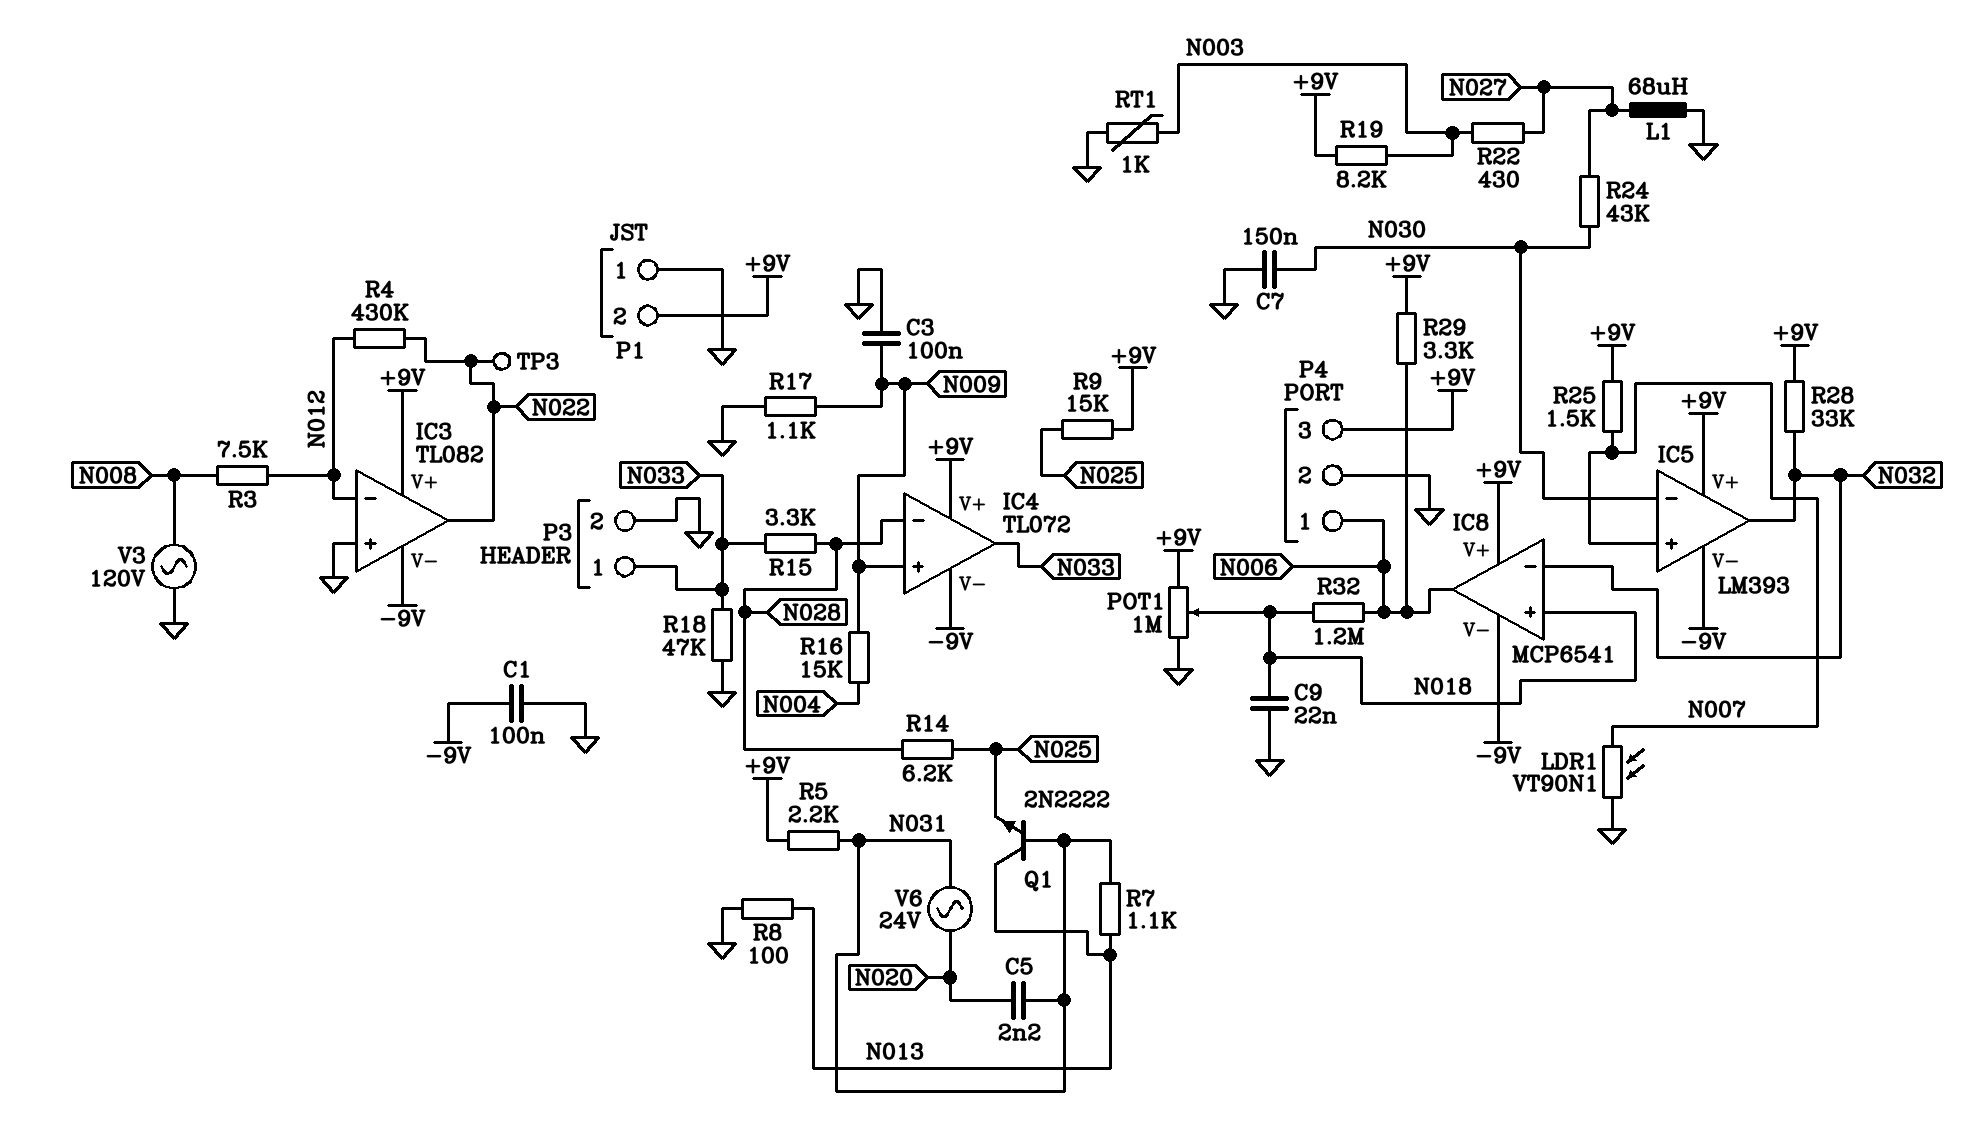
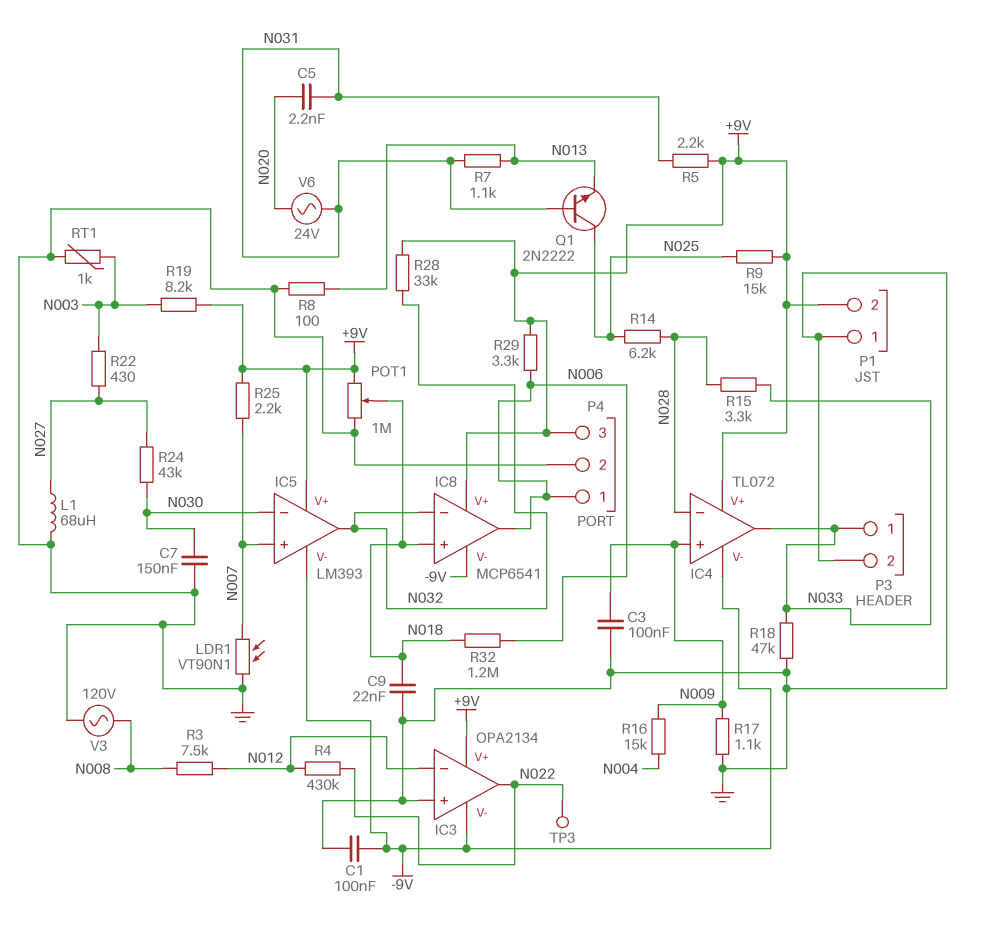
IC3: TL082 -> OPA2134
Q1: NPN 2N2222 (B N031, C N013, E N025) -> NPN 2N2222 (B N031, C N025, E N013)
R25: 1.5k (+9V, N007) -> 2.2k (+9V, N007)

